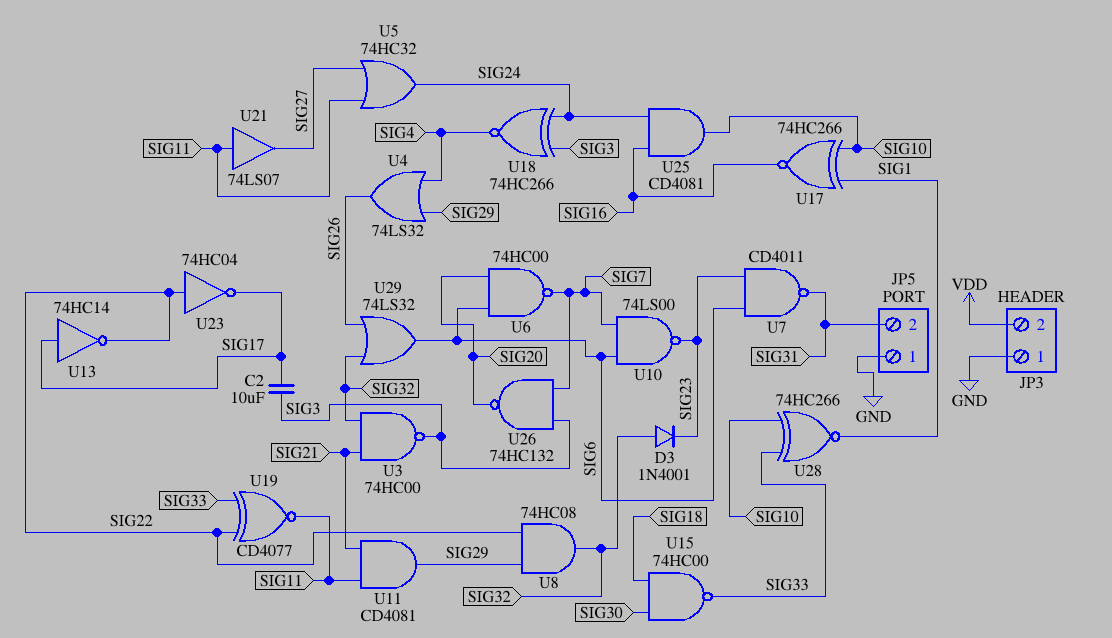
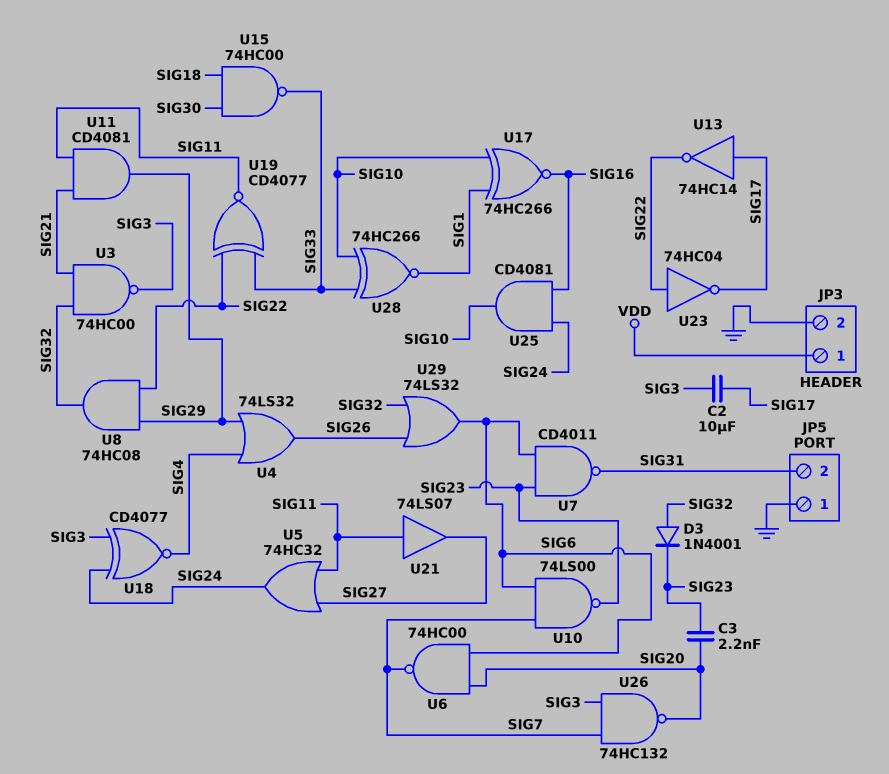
C3: none -> 2.2nF (SIG20, SIG23)
JP3 pin 1: GND -> VDD
JP3 pin 2: VDD -> GND
U18: XNOR 74HC266 (in SIG3, in SIG24, out SIG4) -> XNOR CD4077 (in SIG3, in SIG24, out SIG4)

